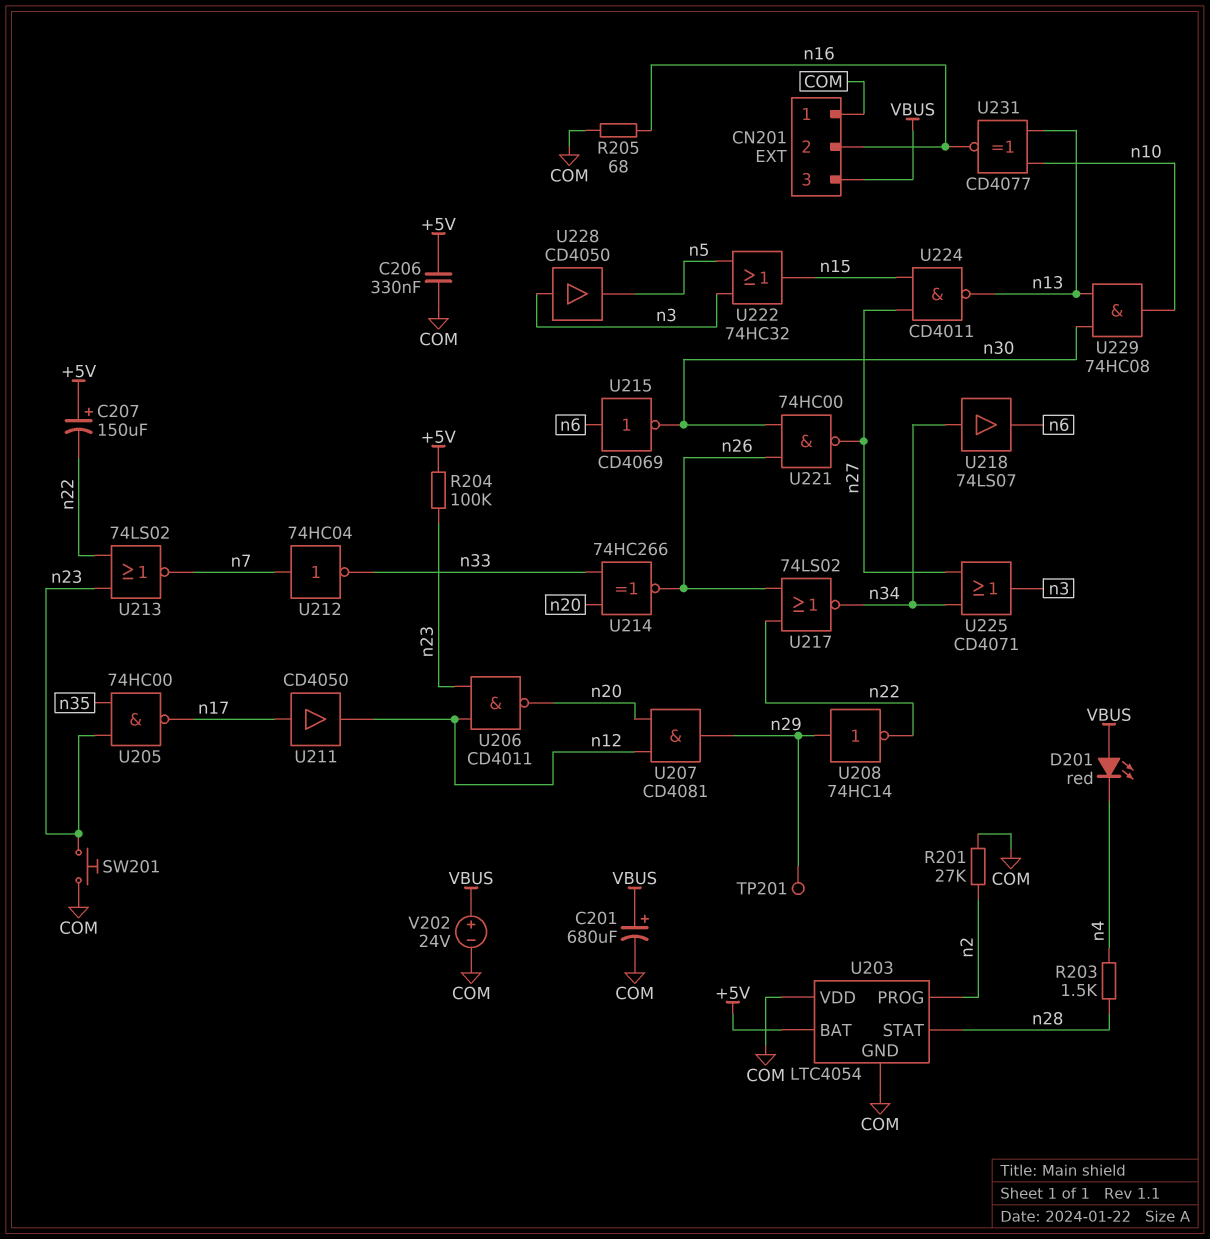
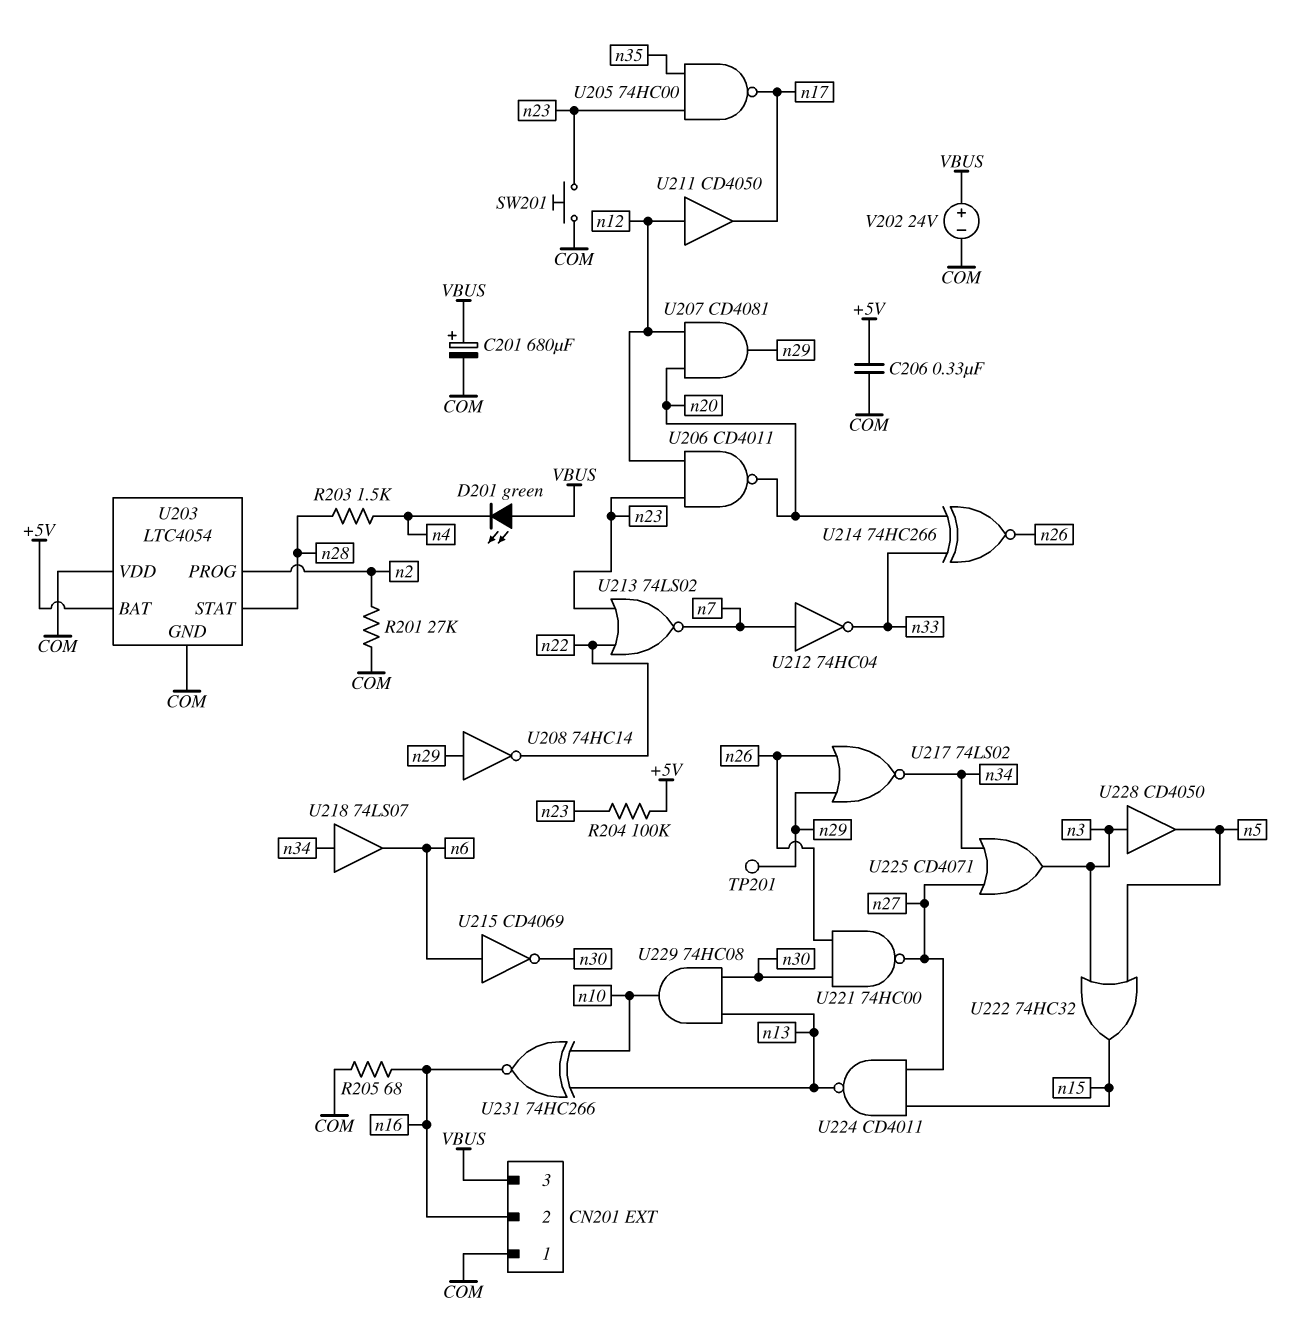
C207: 150uF (plus +5V, minus n22) -> none
D201: LED red (A VBUS, K n4) -> LED green (A VBUS, K n4)
U211: buffer CD4050 (in n17, out n12) -> buffer CD4050 (in n12, out n17)
U217: NOR 74LS02 (in n22, in n26, out n34) -> NOR 74LS02 (in n26, in n29, out n34)
U231: XNOR CD4077 (in n10, in n13, out n16) -> XNOR 74HC266 (in n10, in n13, out n16)

